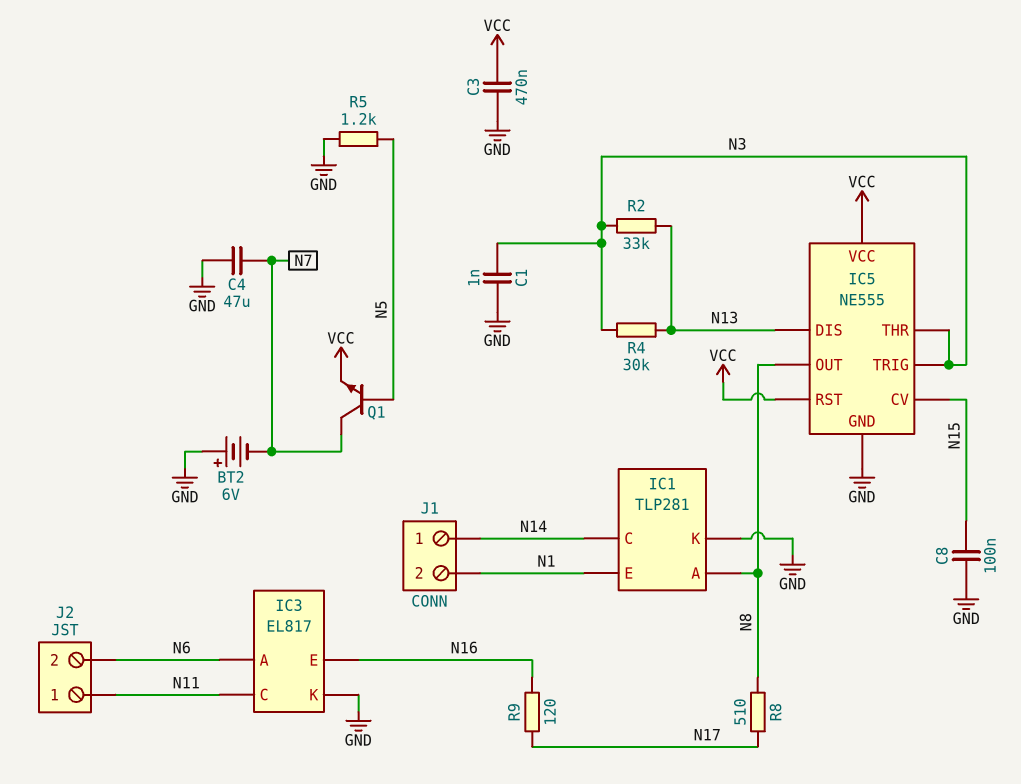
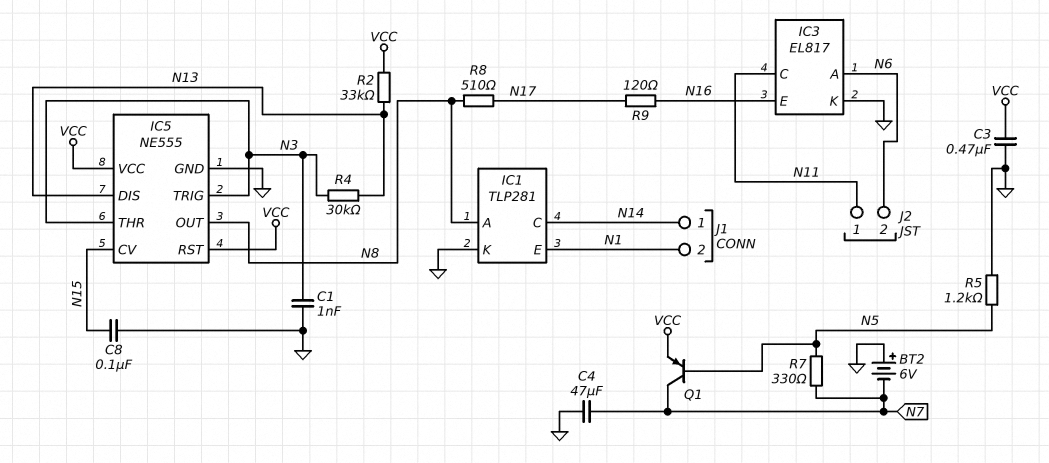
Q1: NPN (B N5, C N7, E VCC) -> PNP (B N5, C N7, E VCC)
R2: 33k (N3, N13) -> 33k (N13, VCC)
R7: none -> 330 (N5, N7)

